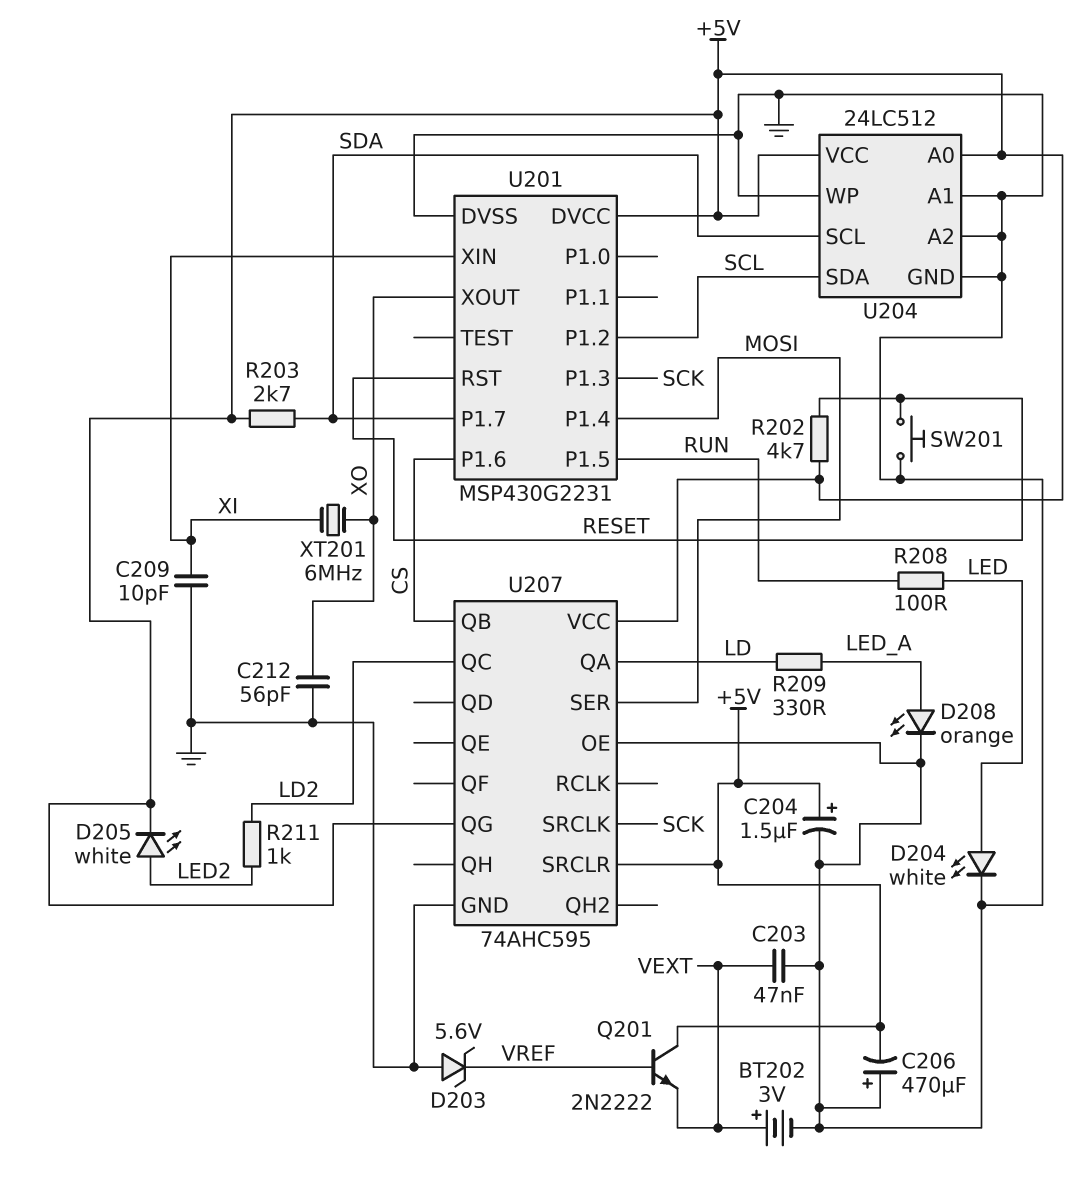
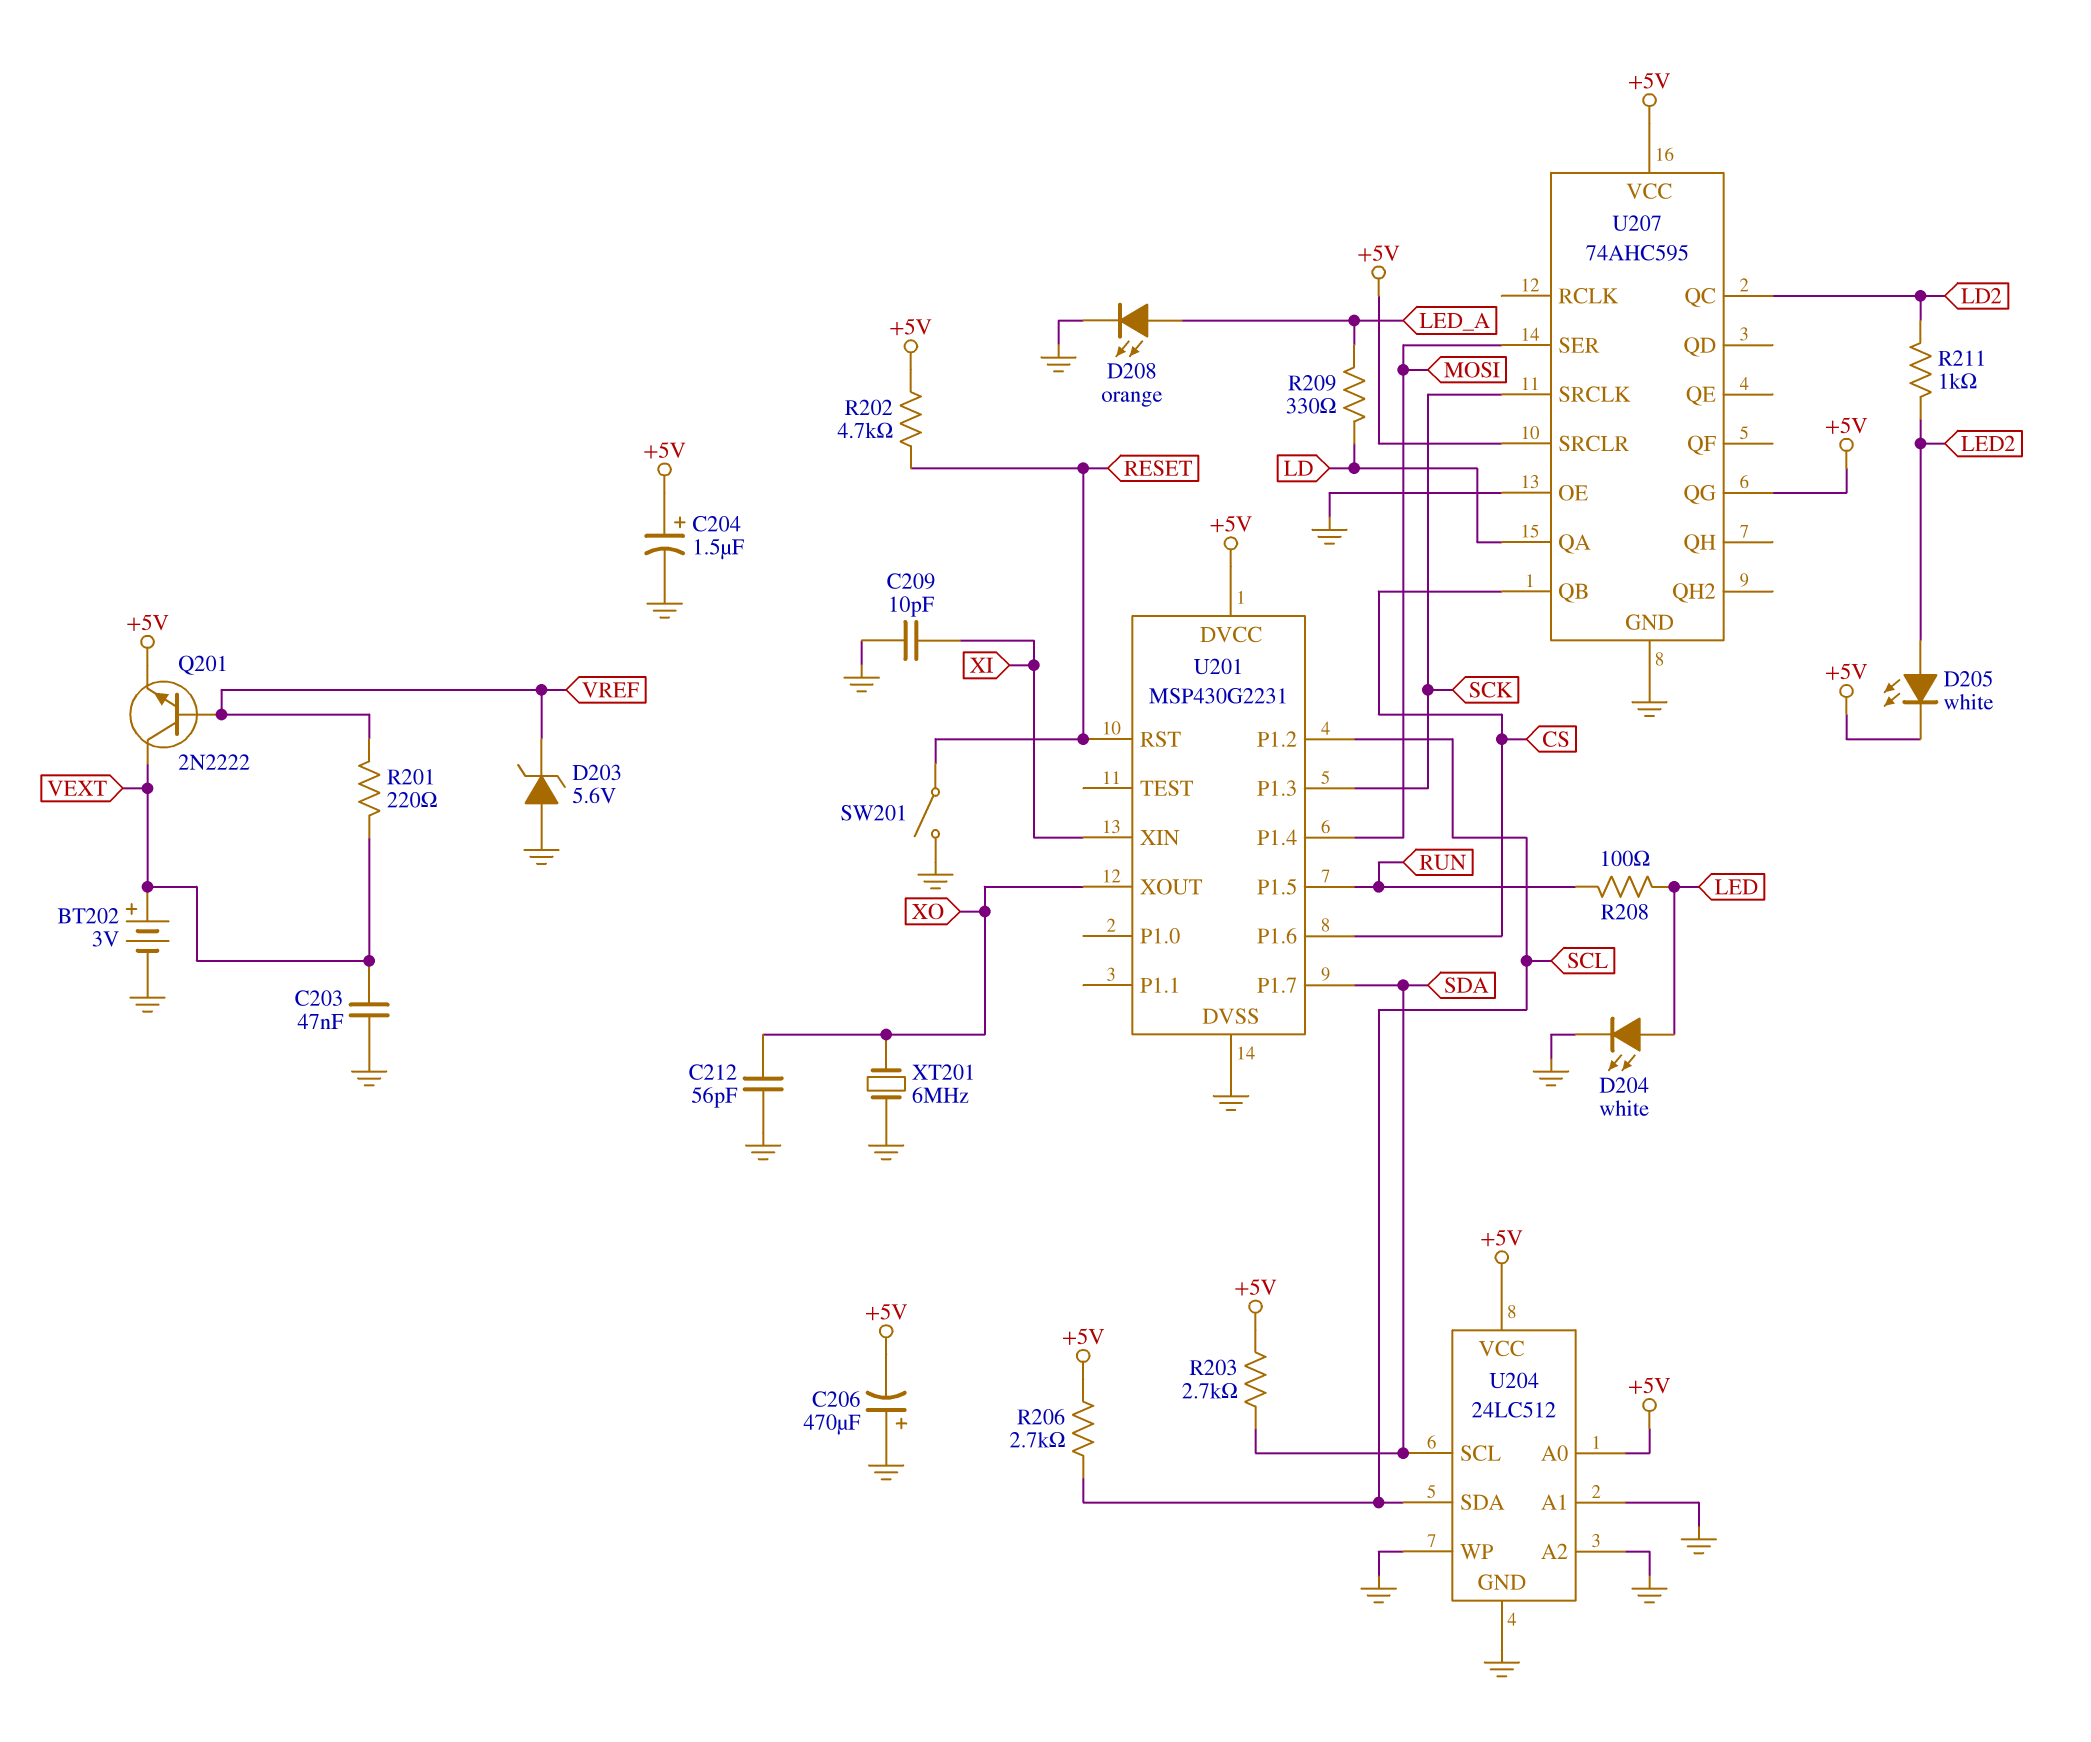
Q201: NPN 2N2222 (B VREF, C +5V, E VEXT) -> NPN 2N2222 (B VREF, C VEXT, E +5V)
R201: none -> 220 (VEXT, VREF)
R206: none -> 2.7k (+5V, SCL)
SW201: button (GND, RESET) -> switch (GND, RESET)
XT201: 6MHz (XI, XO) -> 6MHz (GND, XO)

